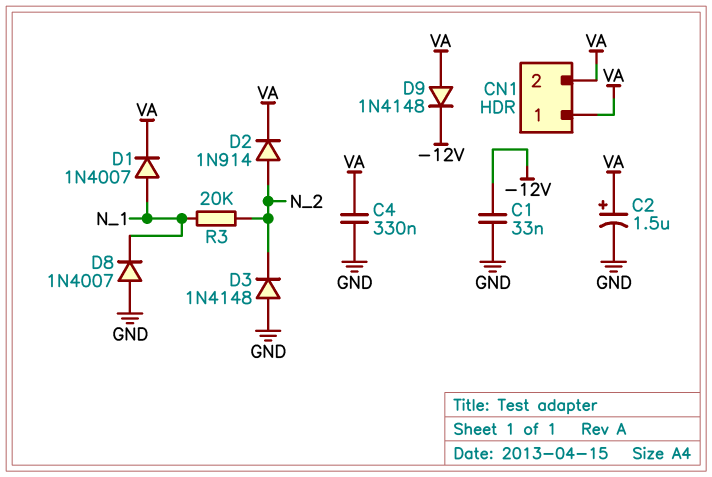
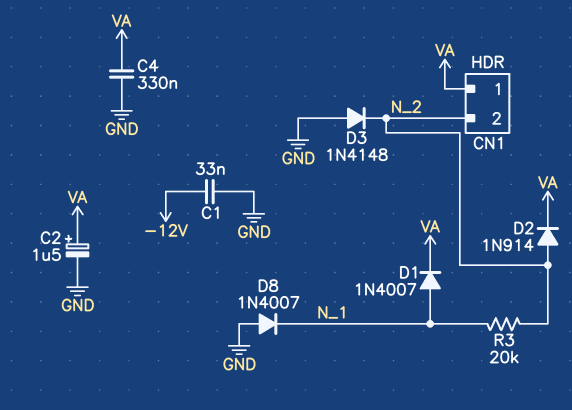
CN1 pin 2: VA -> N_2
D9: diode 1N4148 (A VA, K -12V) -> none

